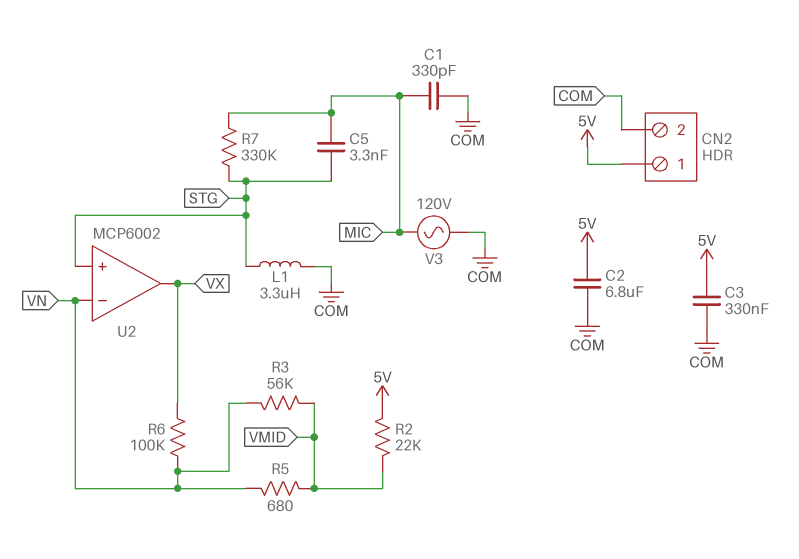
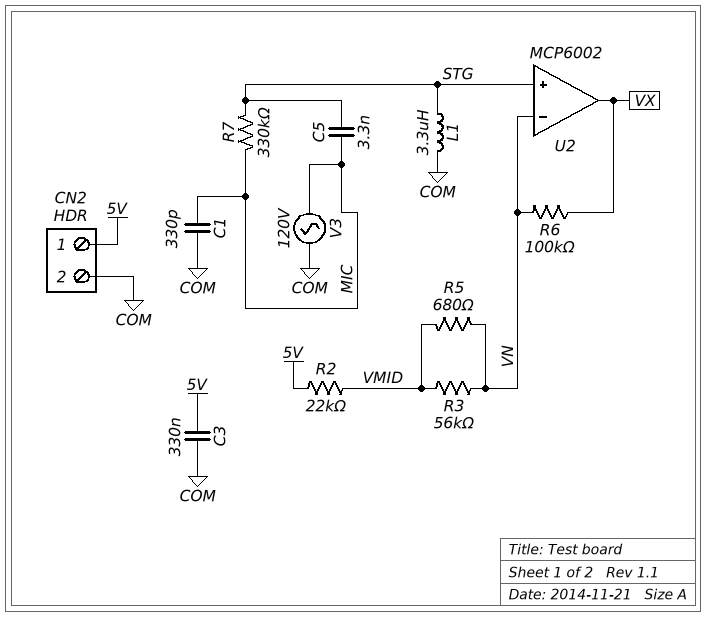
C2: 6.8uF (5V, COM) -> none

